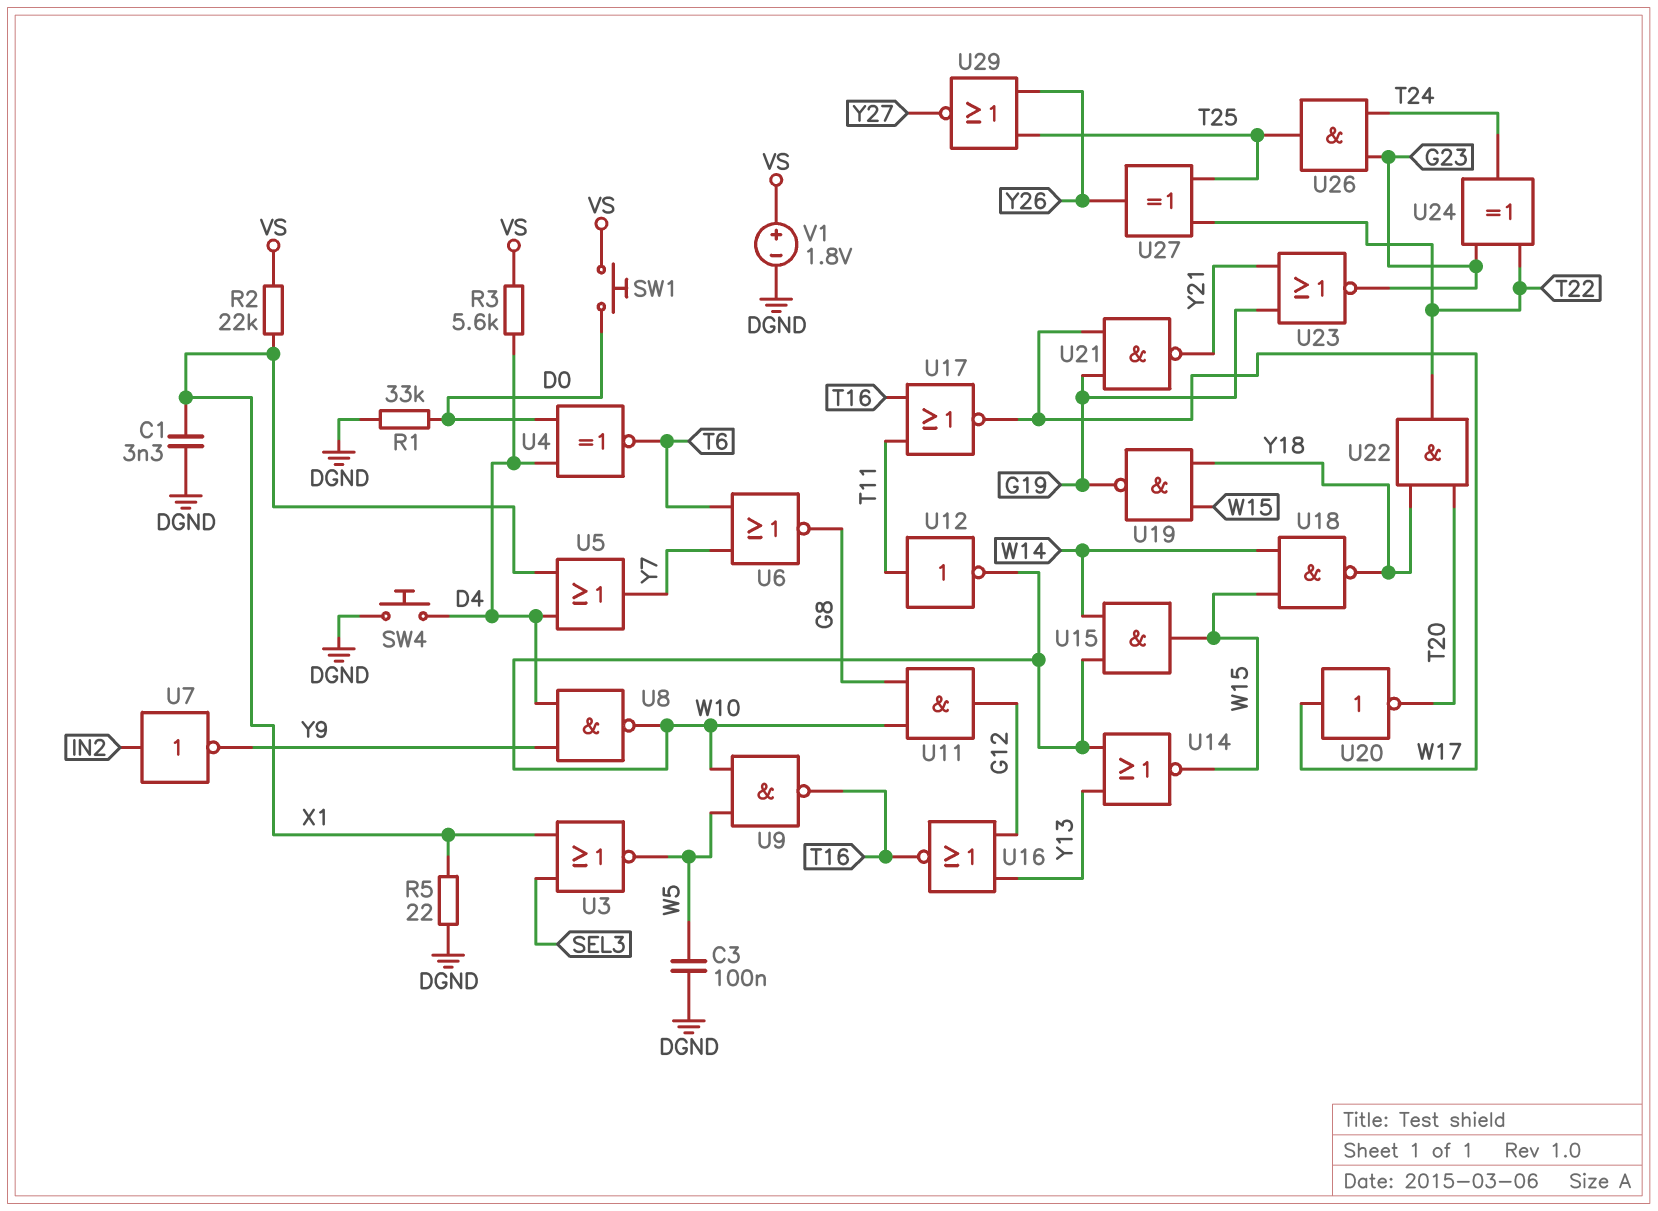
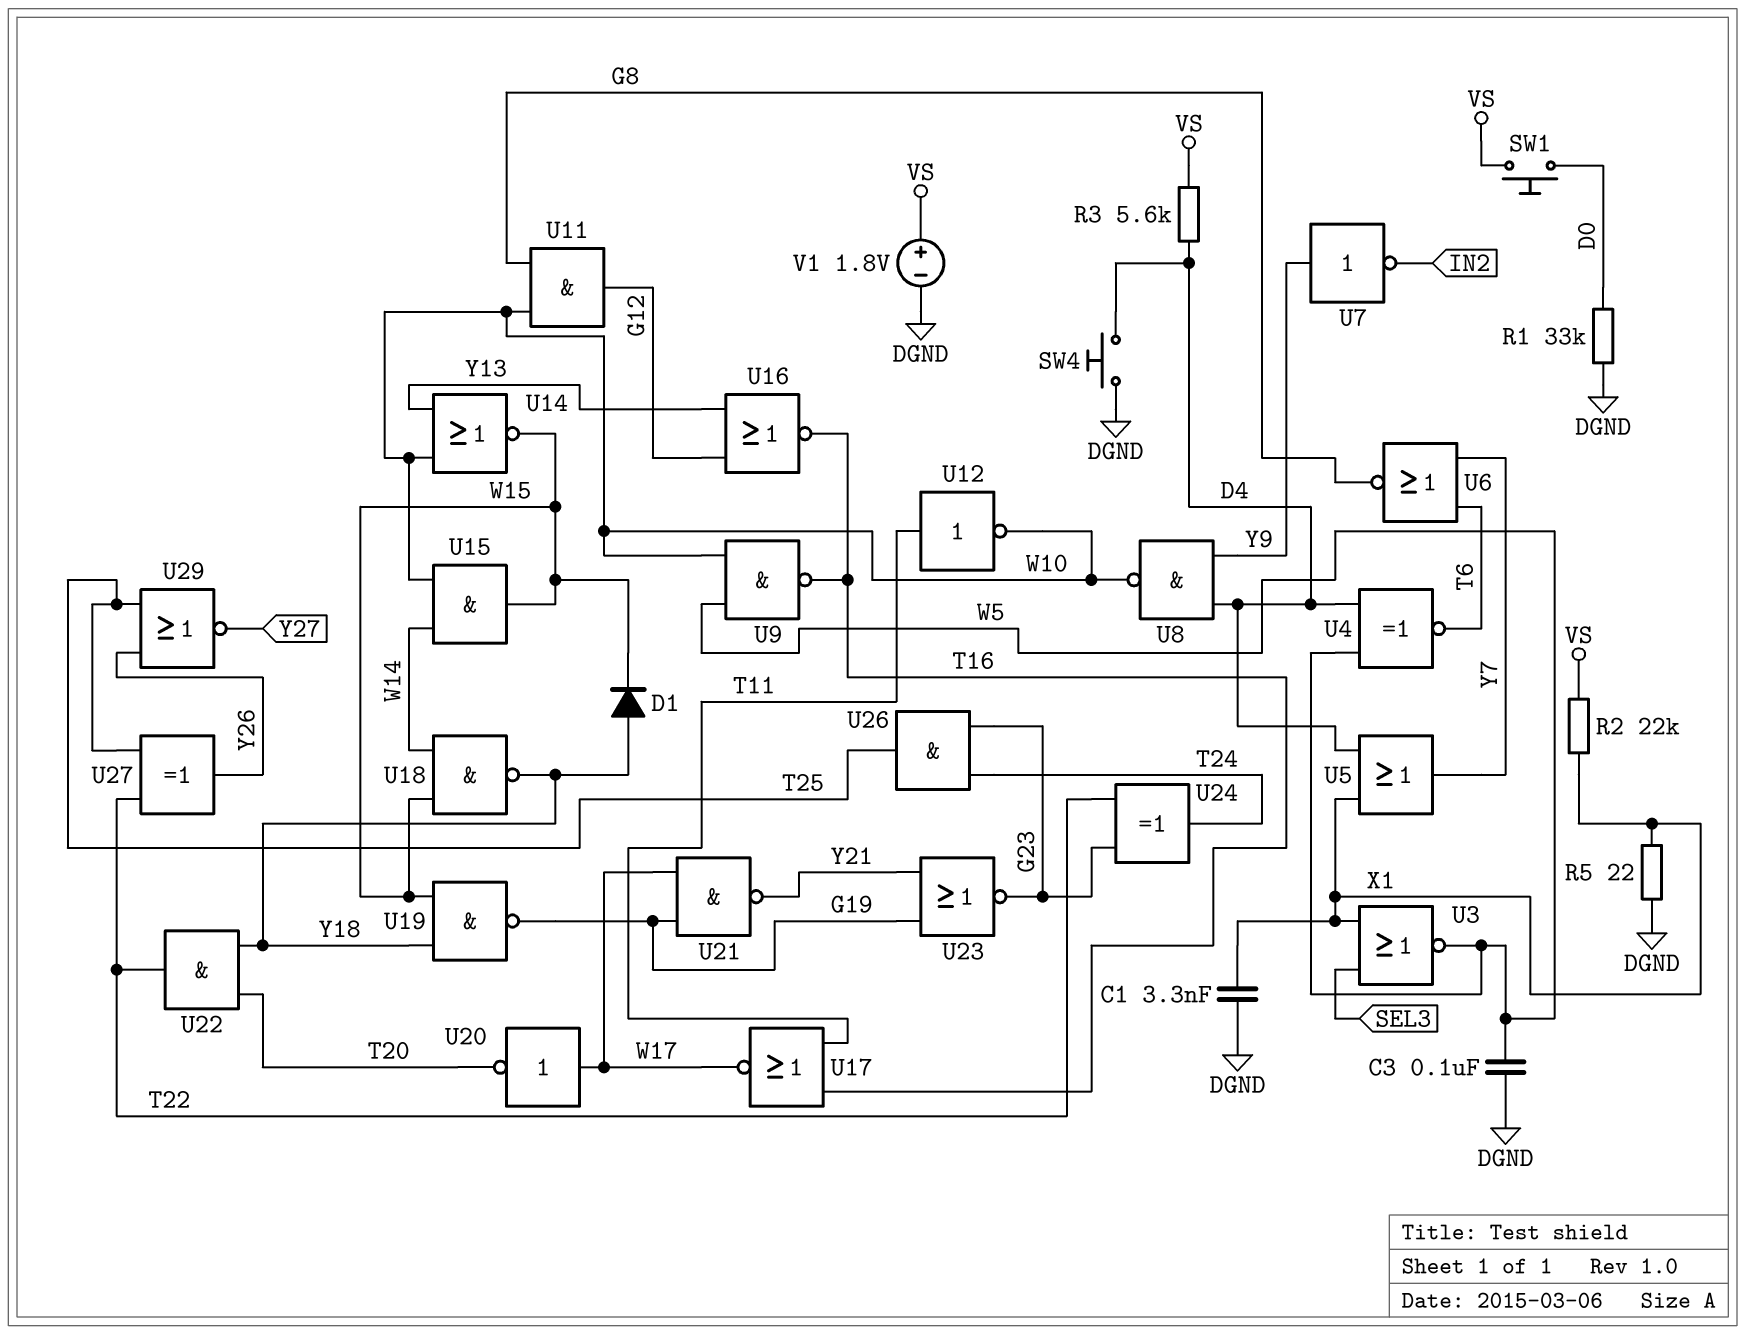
D1: none -> diode (A Y18, K W15)
U4: XNOR (in D0, in D4, out T6) -> XNOR (in D4, in W5, out T6)
U7: NOT (in IN2, out Y9) -> NOT (in Y9, out IN2)

